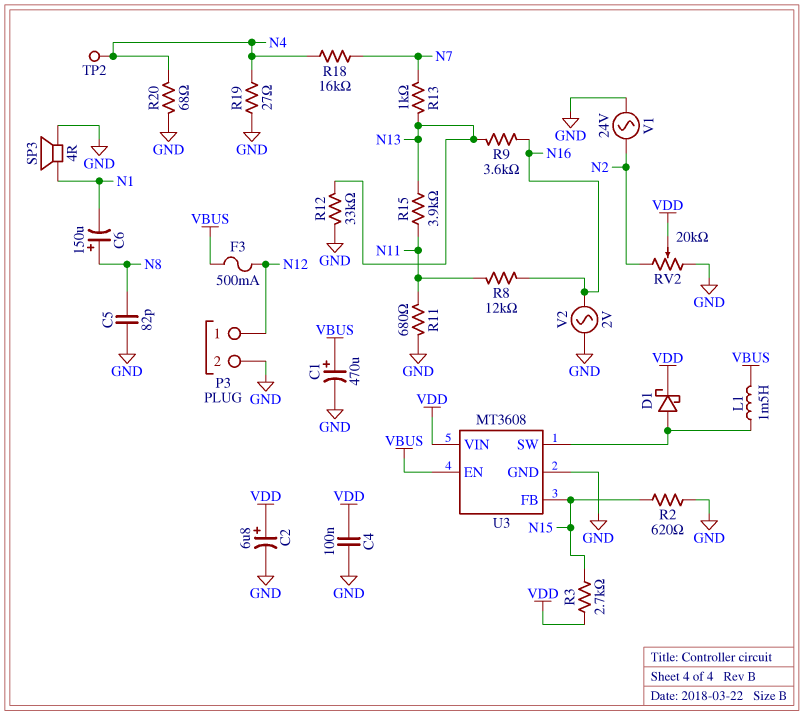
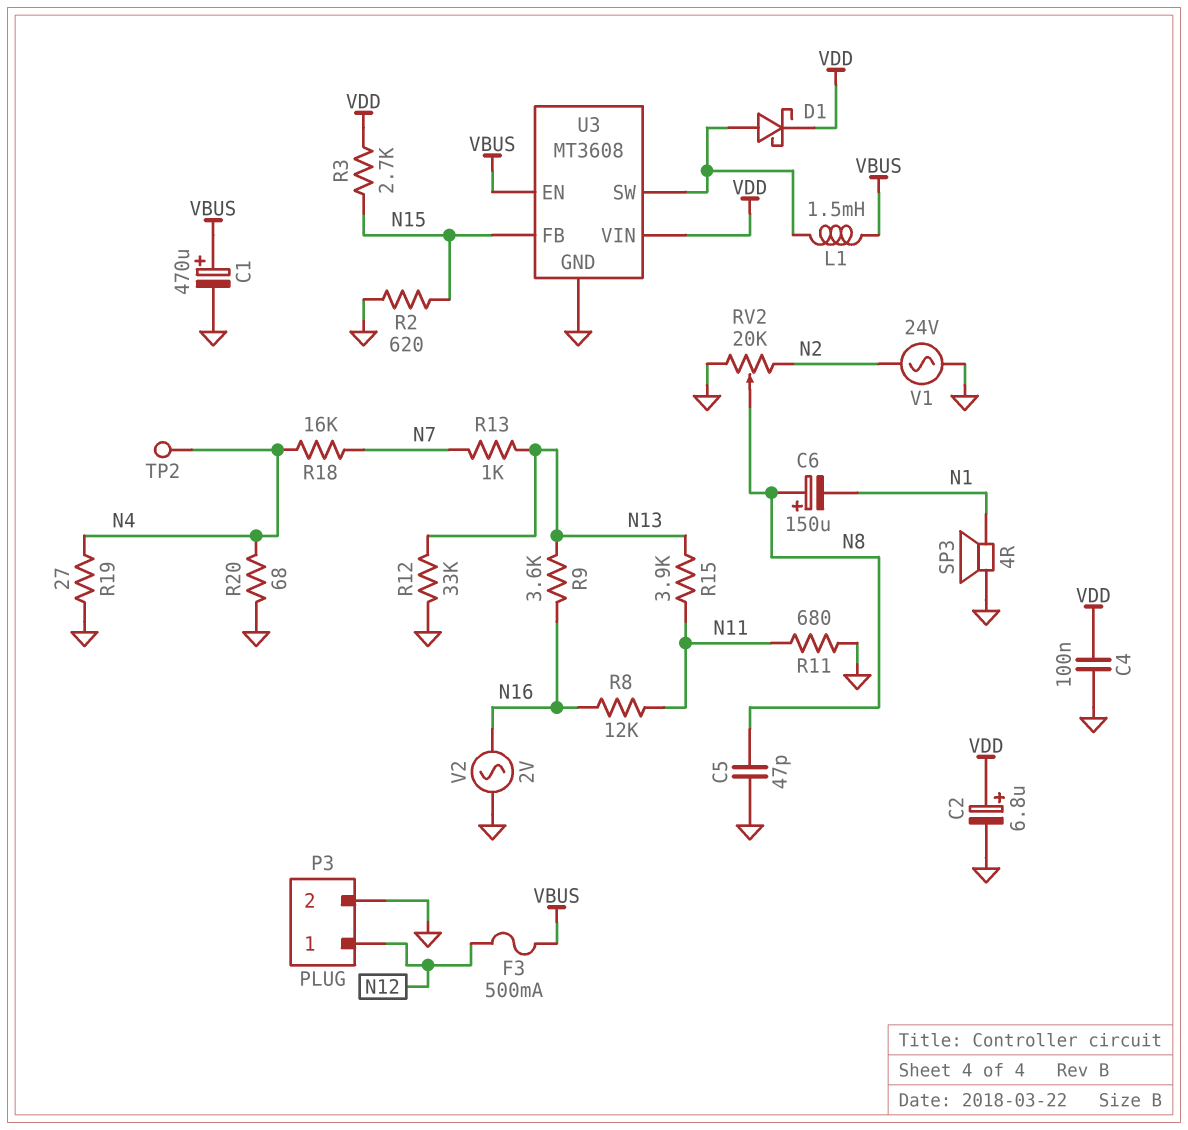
C5: 82pF (GND, N8) -> 47pF (GND, N8)
RV2: 20k (GND, N2, wiper VDD) -> 20k (GND, N2, wiper N8)

